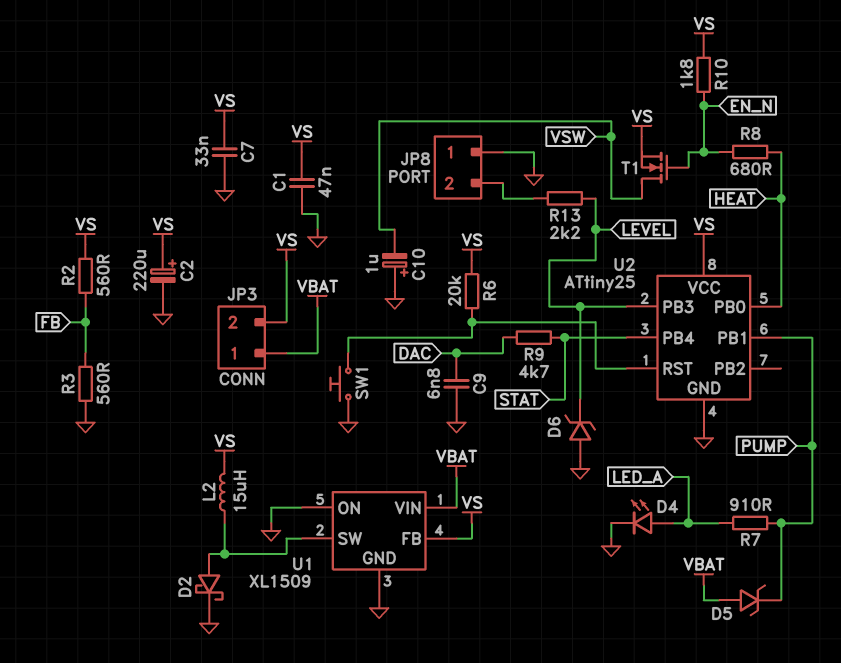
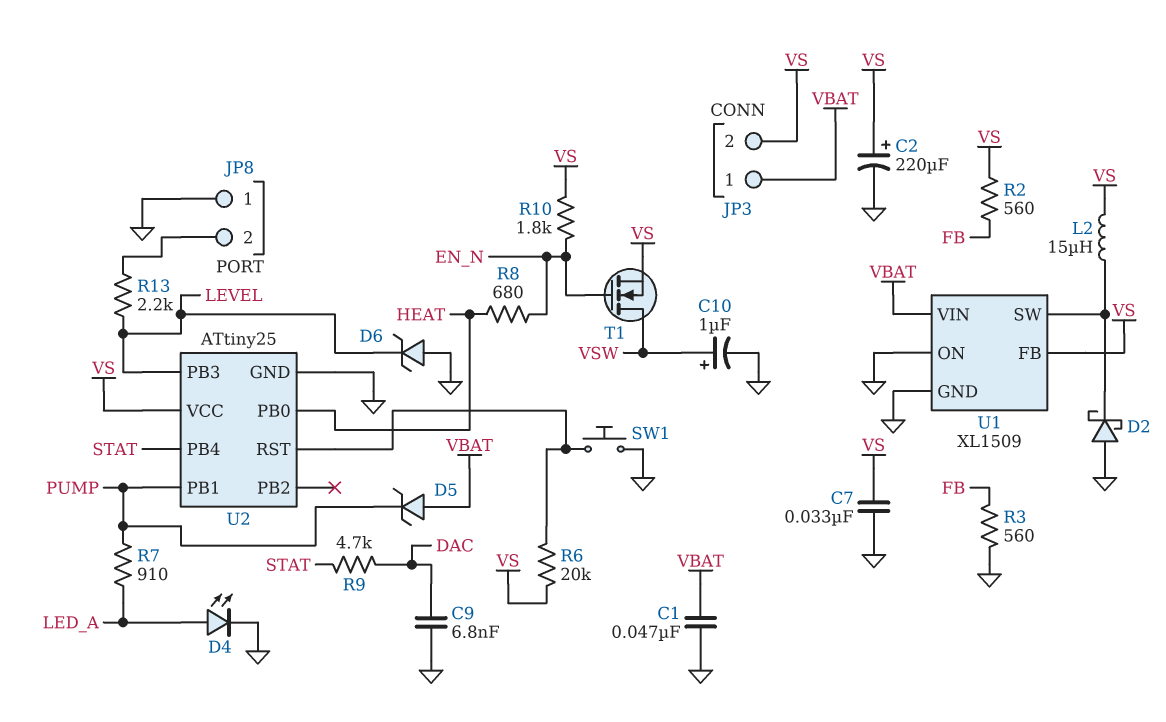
C1: 47nF (GND, VS) -> 47nF (GND, VBAT)
C10: 1uF (plus GND, minus VSW) -> 1uF (plus VSW, minus GND)
D2: schottky (A U1/SW, K GND) -> schottky (A GND, K U1/SW)

